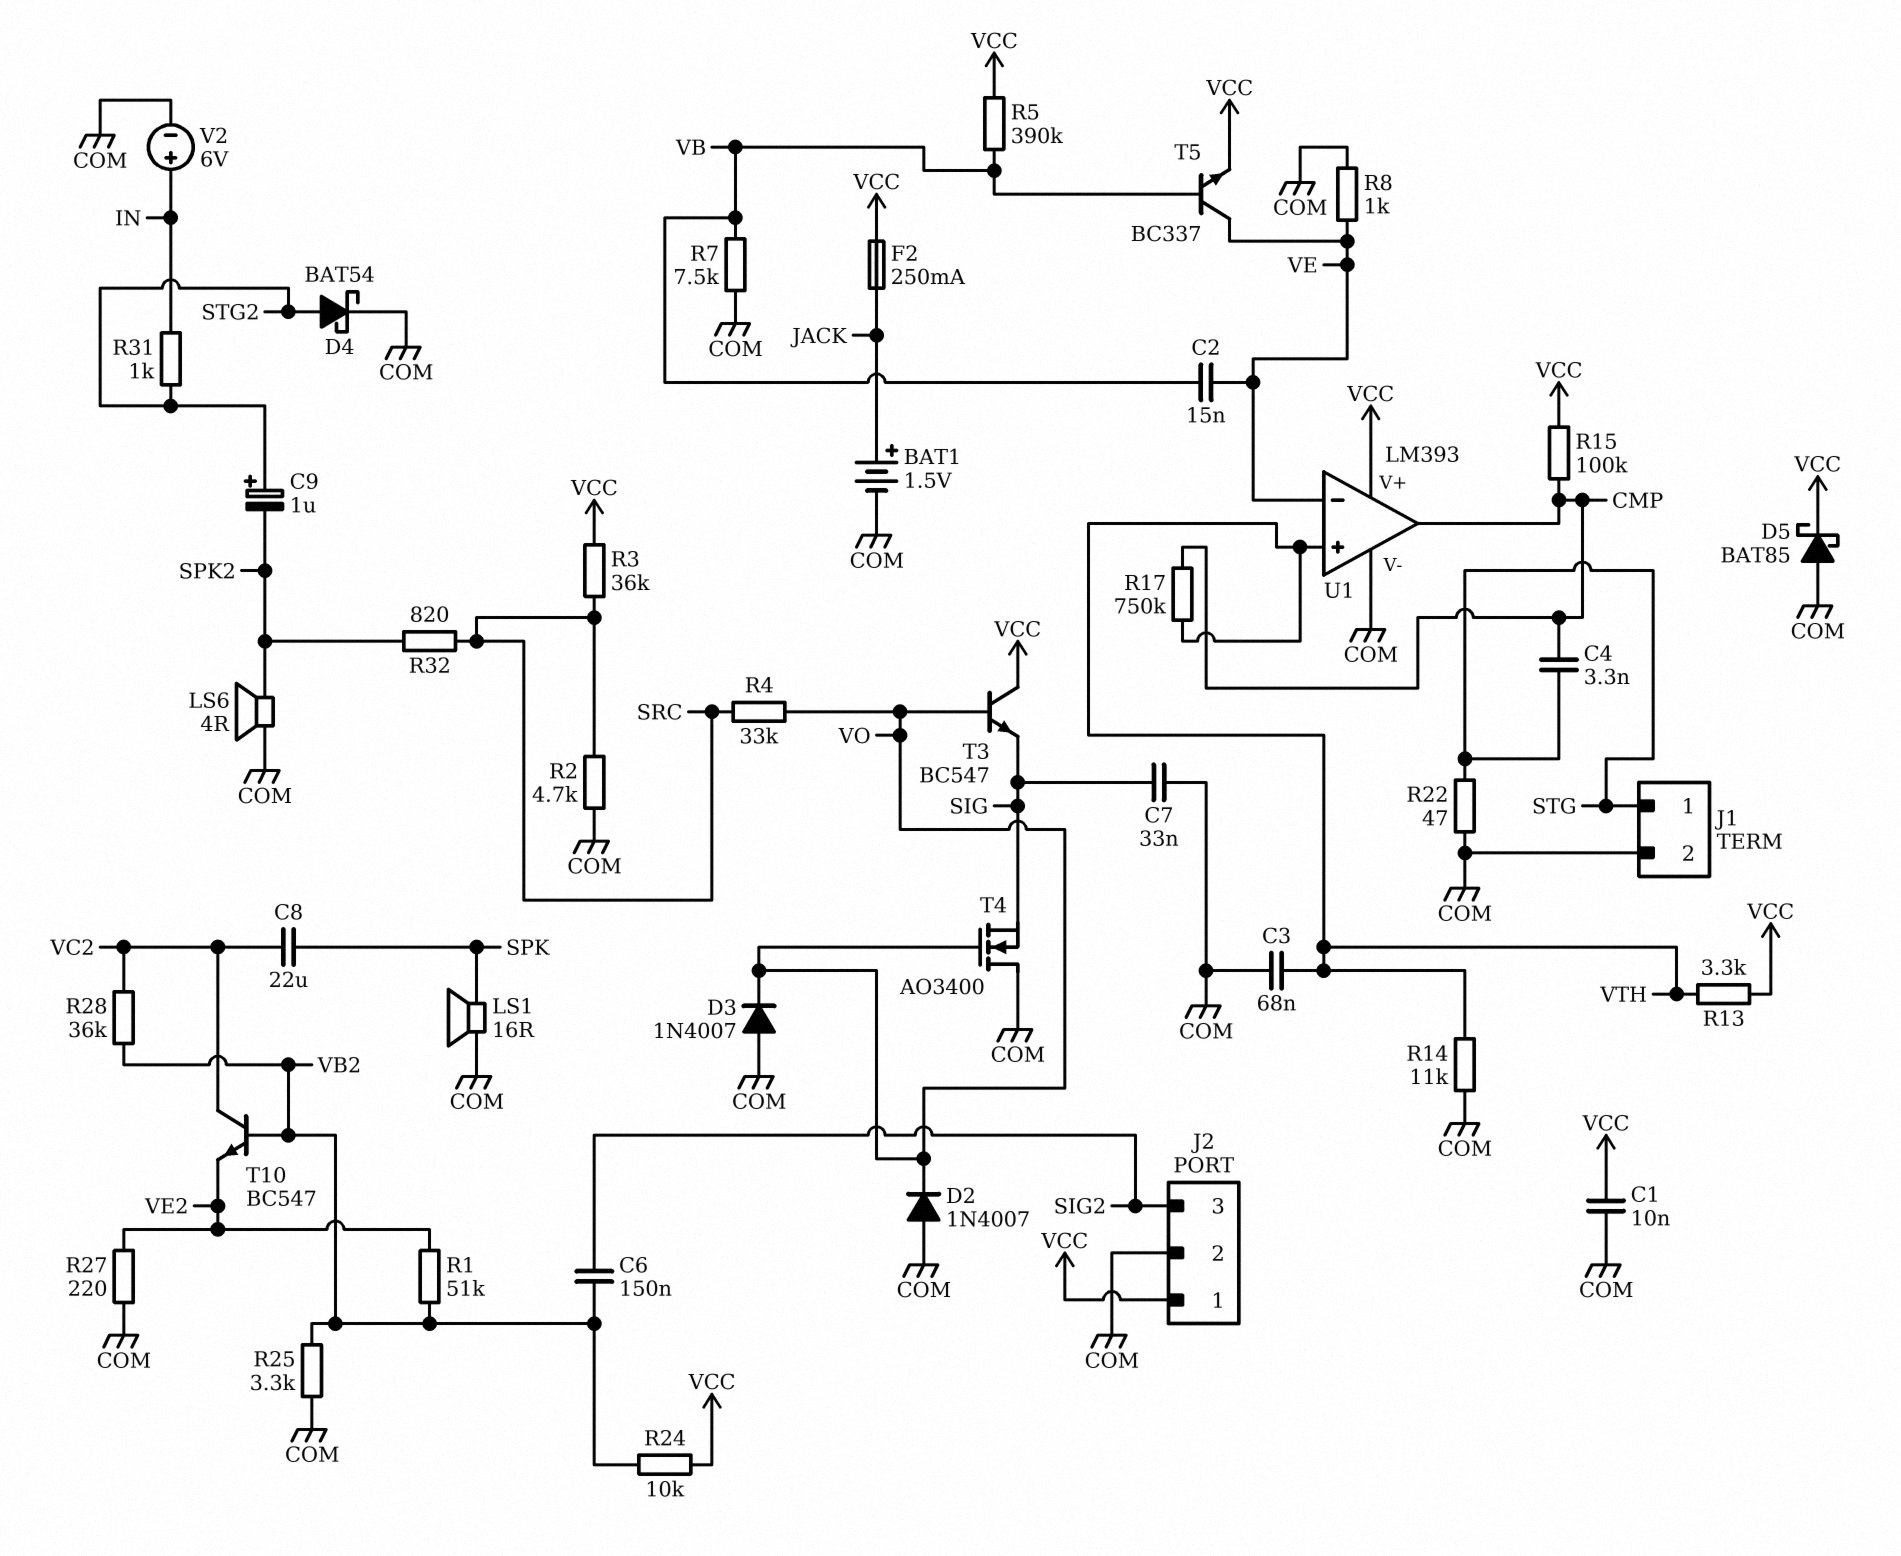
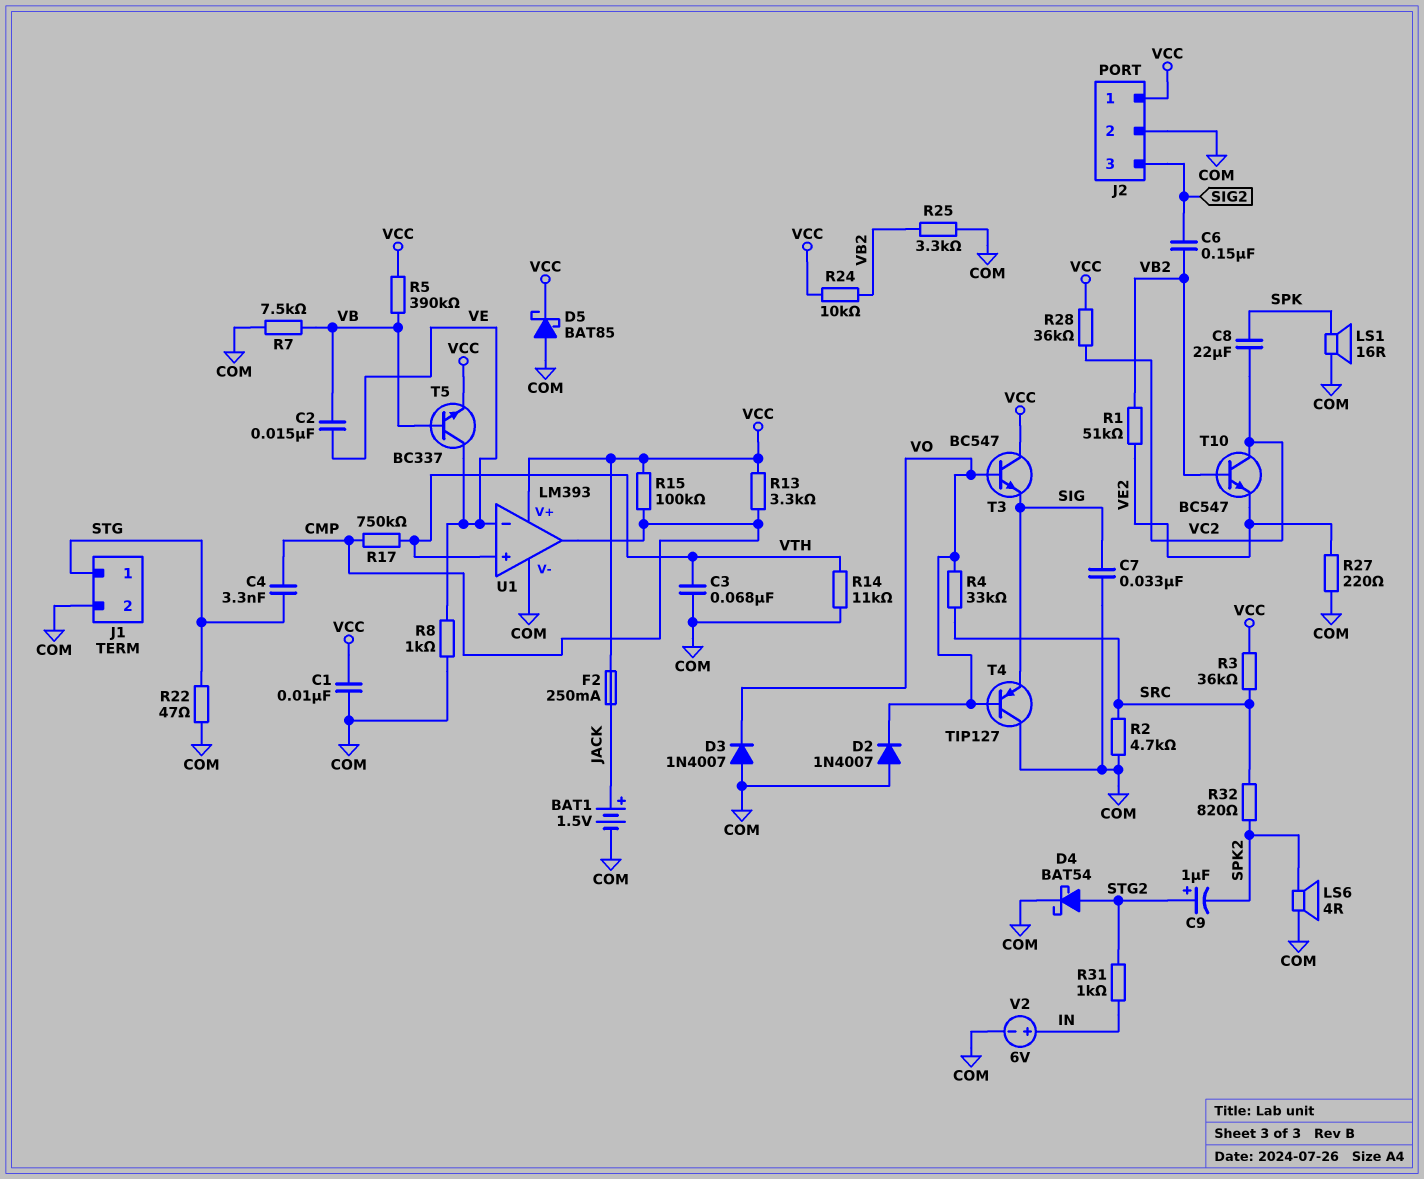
R13: 3.3k (VCC, VTH) -> 3.3k (CMP, VCC)
R28: 36k (VB2, VC2) -> 36k (VC2, VCC)
T4: NMOS AO3400 (G VO, D COM, S SIG) -> PNP TIP127 (B VO, C COM, E SIG)

